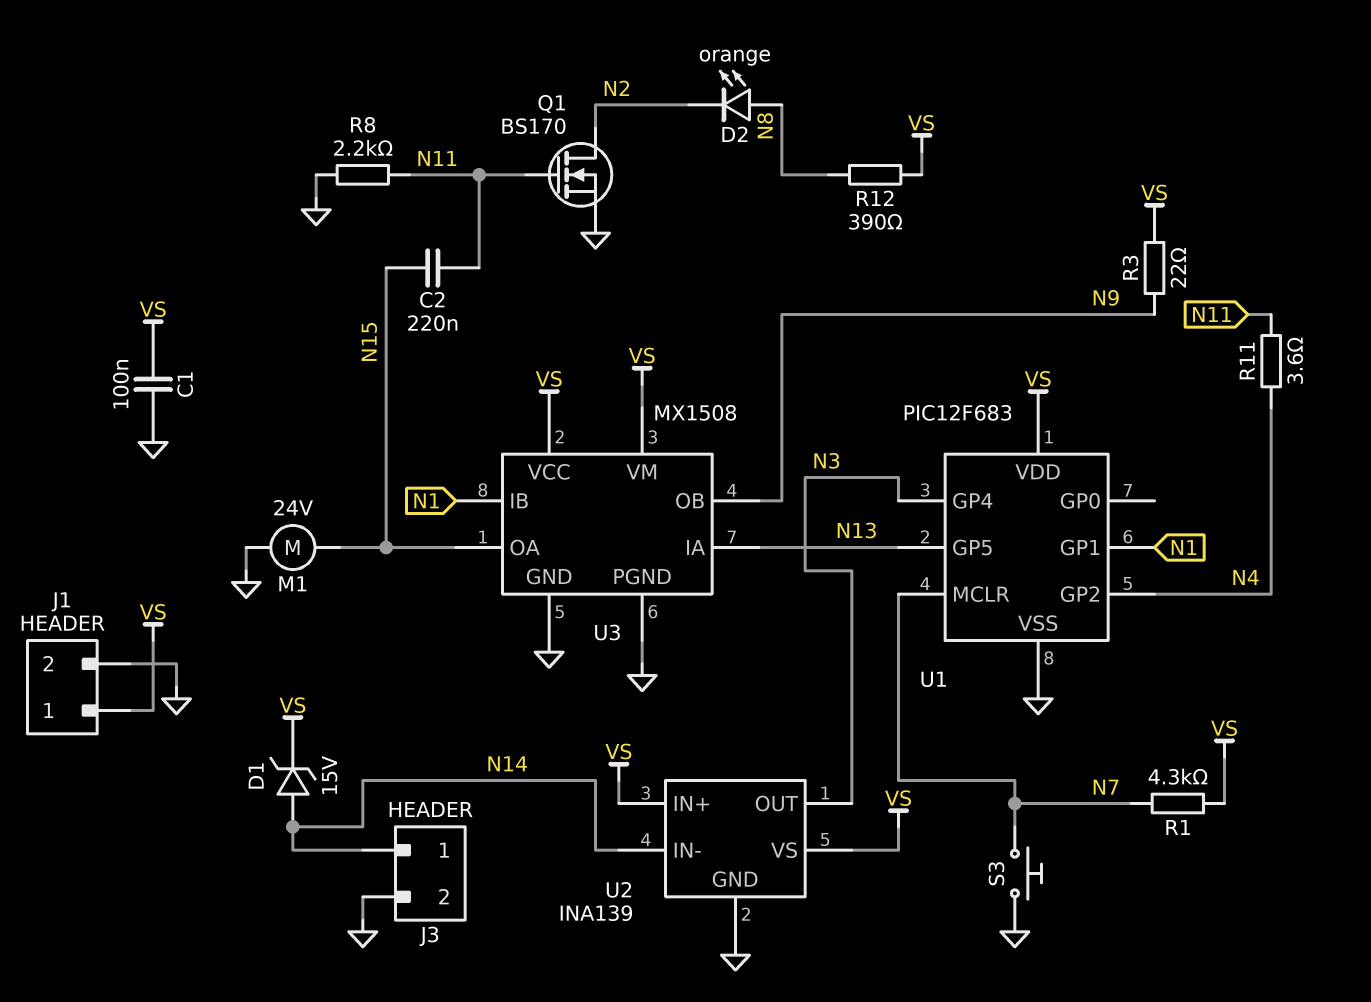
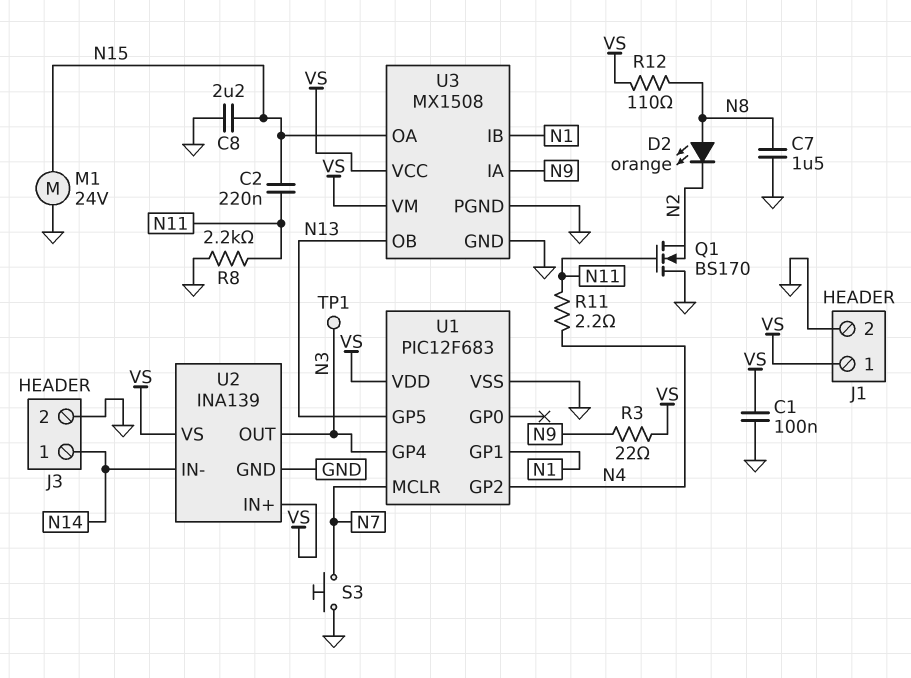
C7: none -> 1.5uF (GND, N8)
C8: none -> 2.2uF (GND, N15)
D1: zener 15V (A N14, K VS) -> none
Q1: NMOS BS170 (G N11, D N2, S GND) -> NMOS BS170 (G N11, D GND, S N2)
R1: 4.3k (N7, VS) -> none
R11: 3.6 (N4, N11) -> 2.2 (N4, N11)
R12: 390 (N8, VS) -> 110 (N8, VS)
TP1: none -> test point (N3)
U3 pin IA: N13 -> N9
U3 pin OB: N9 -> N13

